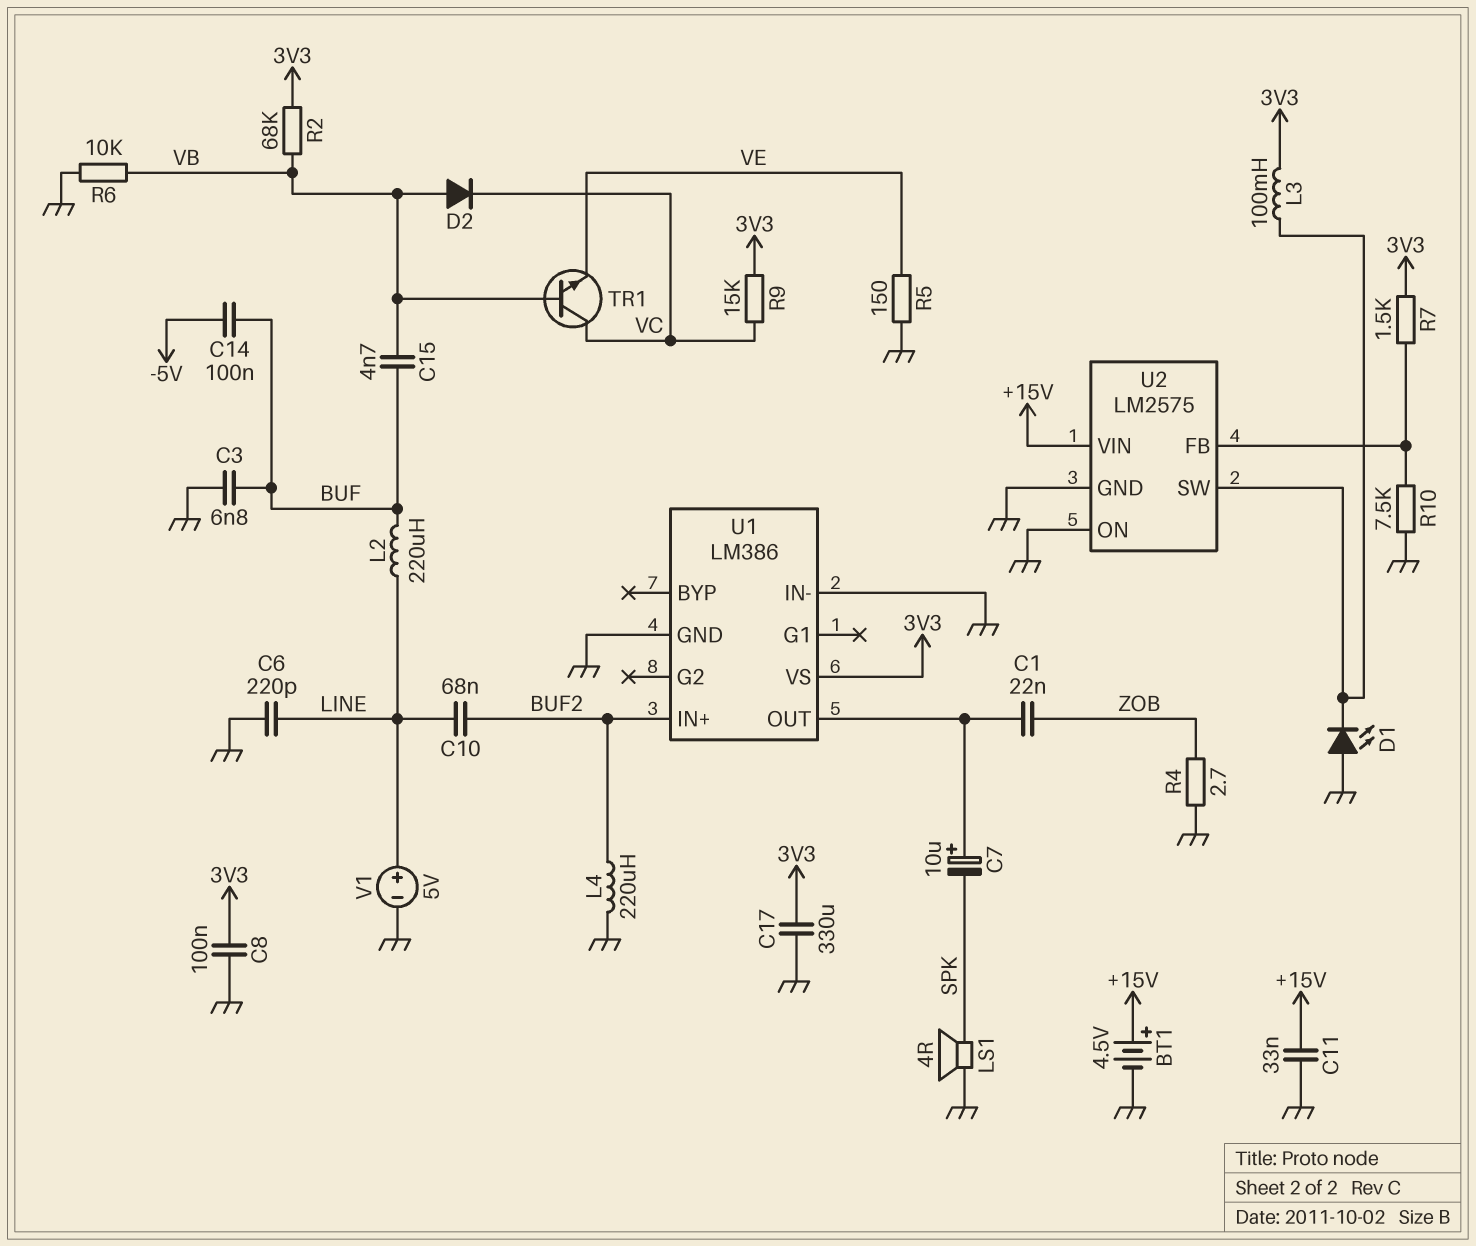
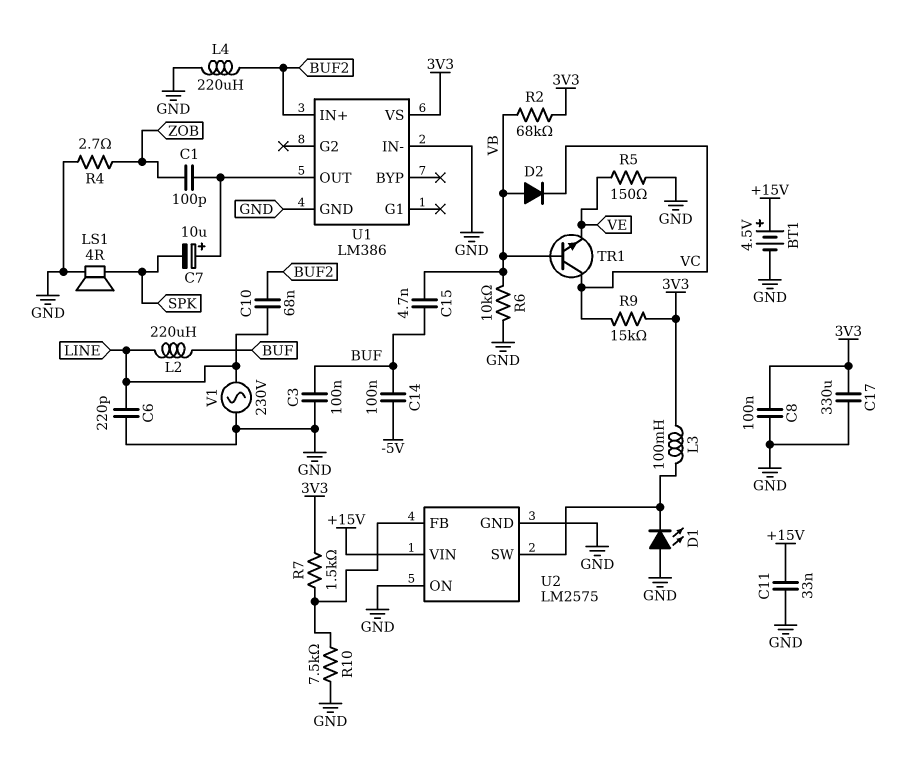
C1: 22nF (U1/OUT, ZOB) -> 100pF (U1/OUT, ZOB)
C3: 6.8nF (BUF, GND) -> 100nF (BUF, GND)
V1: 5V (plus LINE, minus GND) -> AC 230V (GND, LINE)

